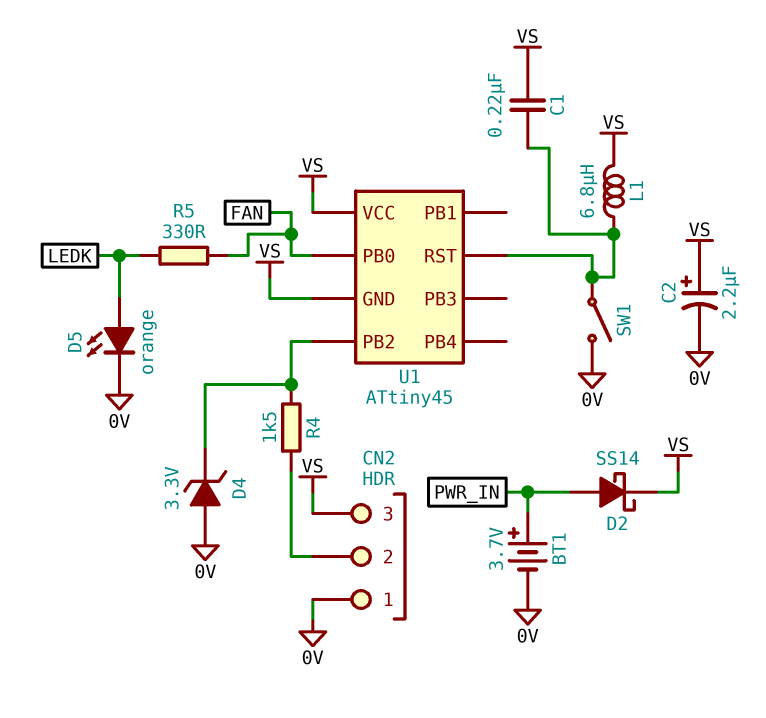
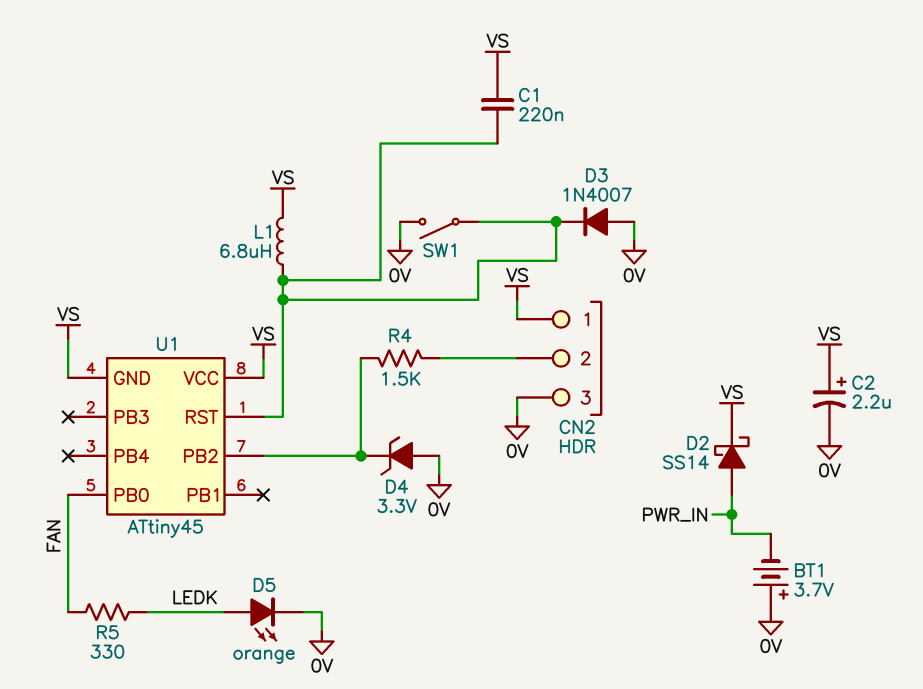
BT1: 3.7V (plus PWR_IN, minus 0V) -> 3.7V (plus 0V, minus PWR_IN)
CN2 pin 1: 0V -> VS
CN2 pin 3: VS -> 0V
D3: none -> diode 1N4007 (A 0V, K U1/RST)

